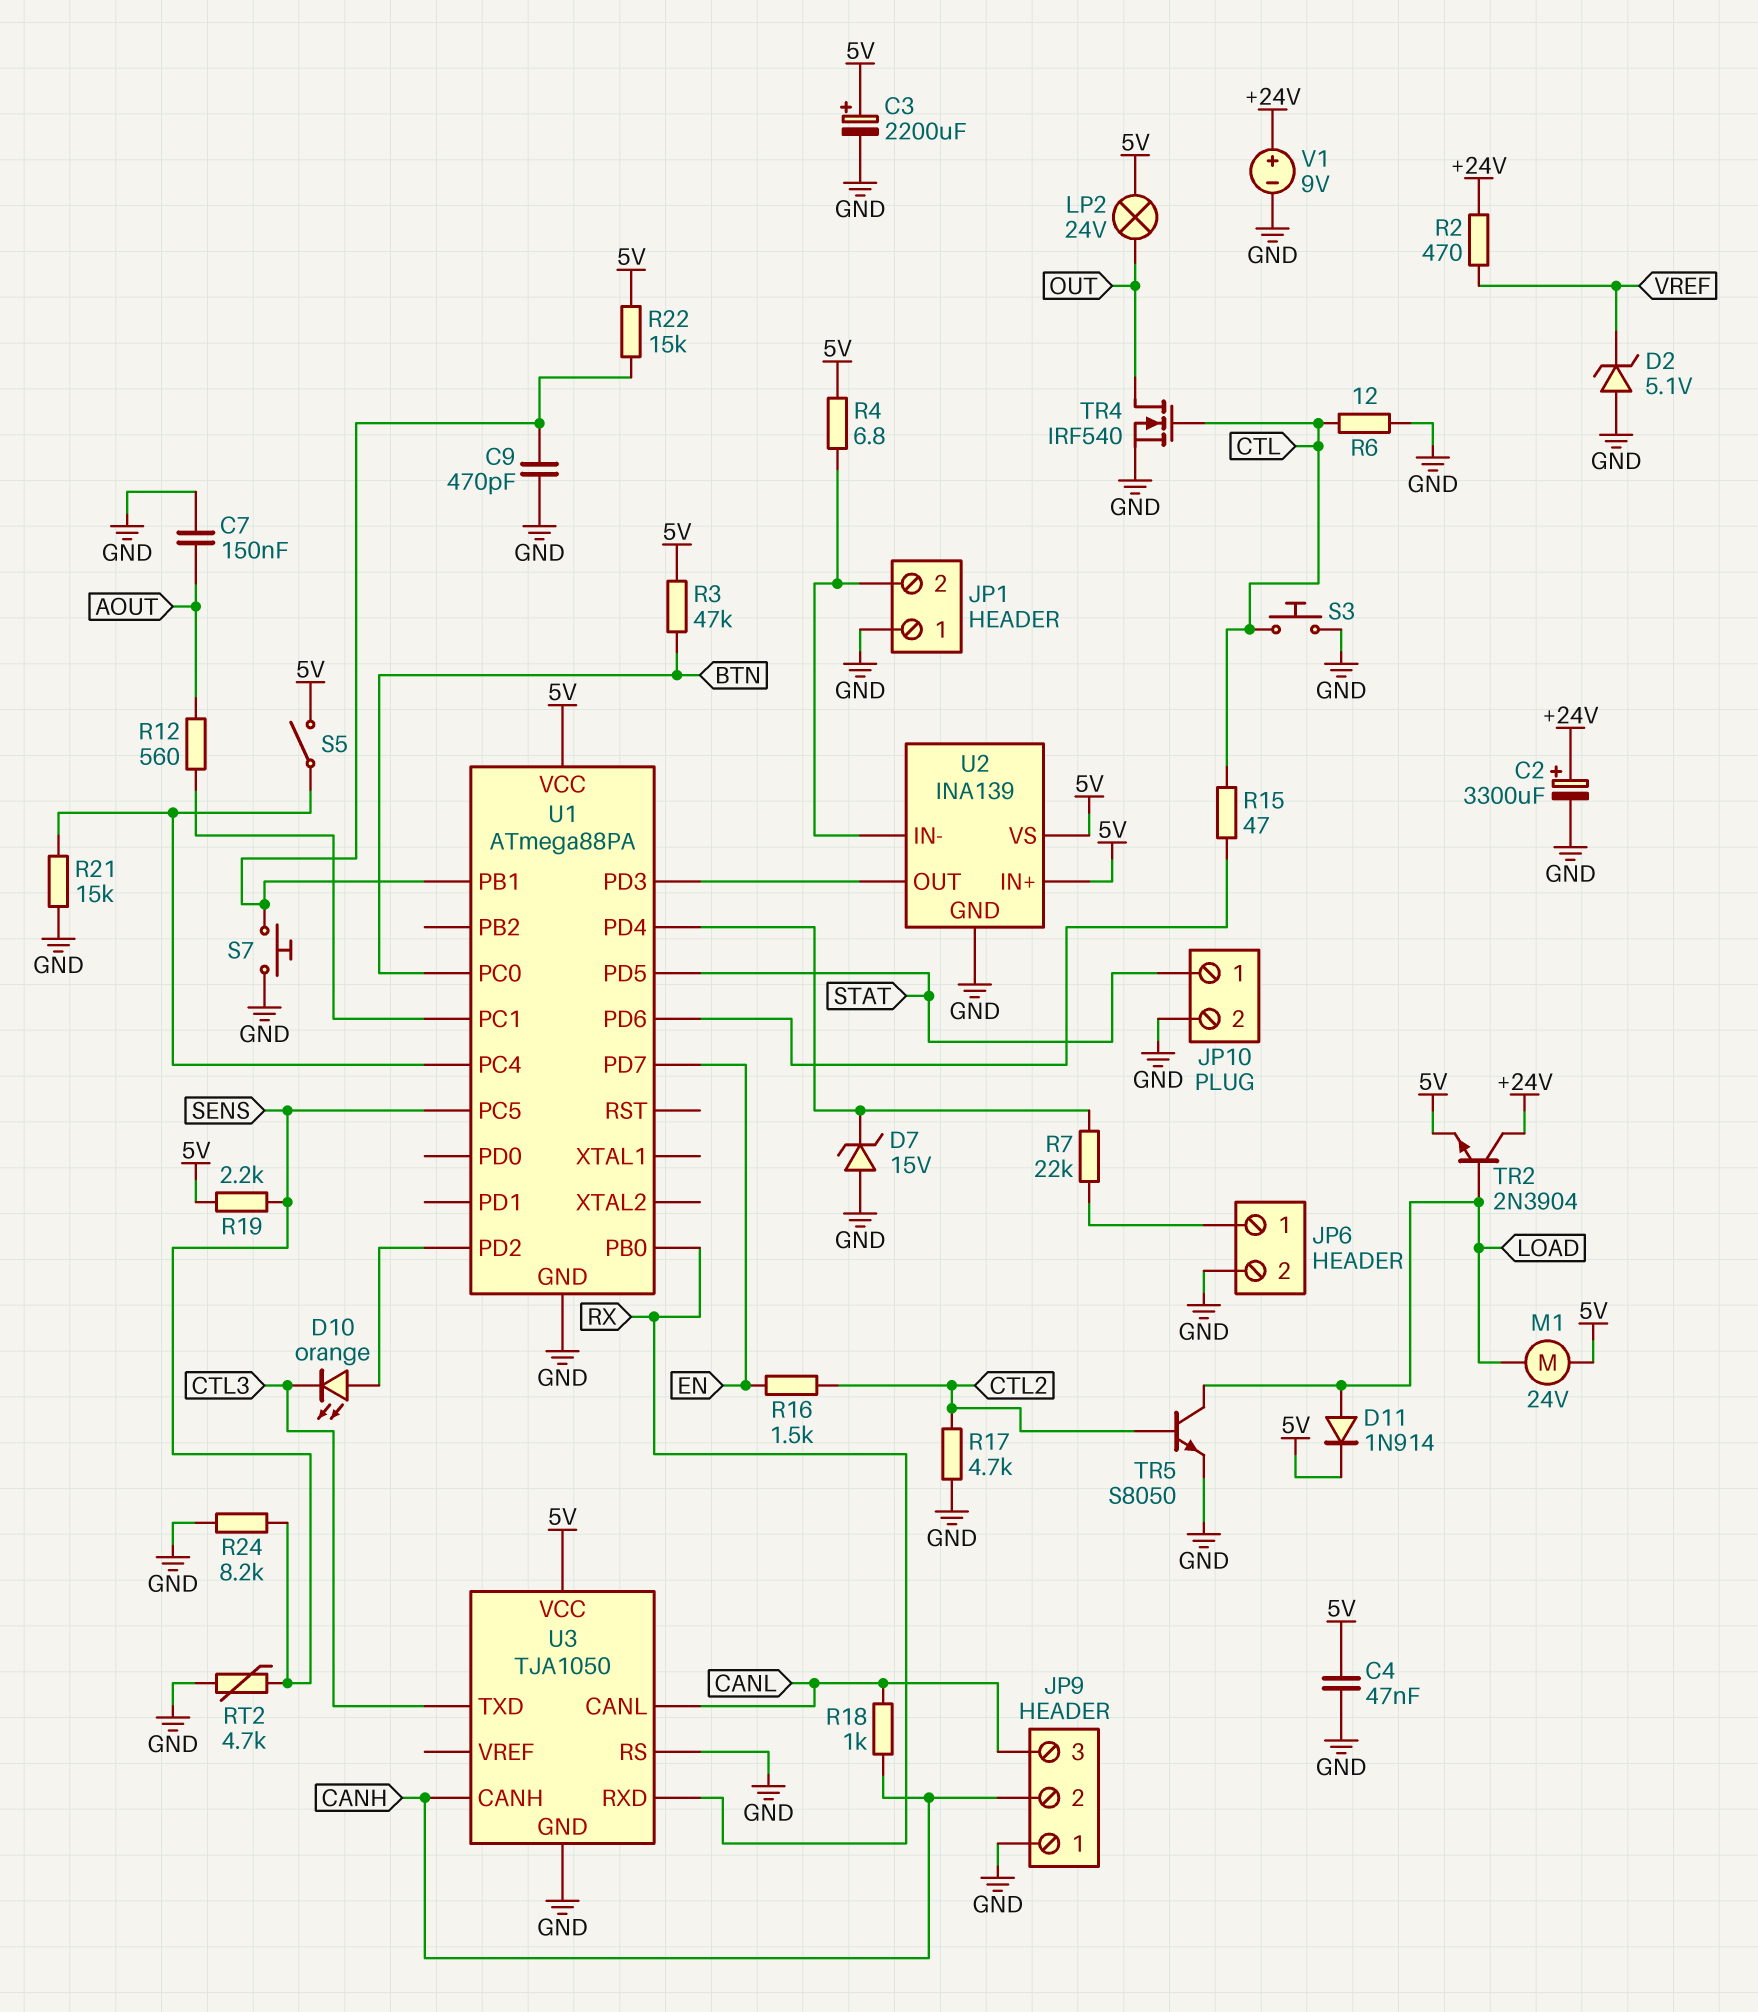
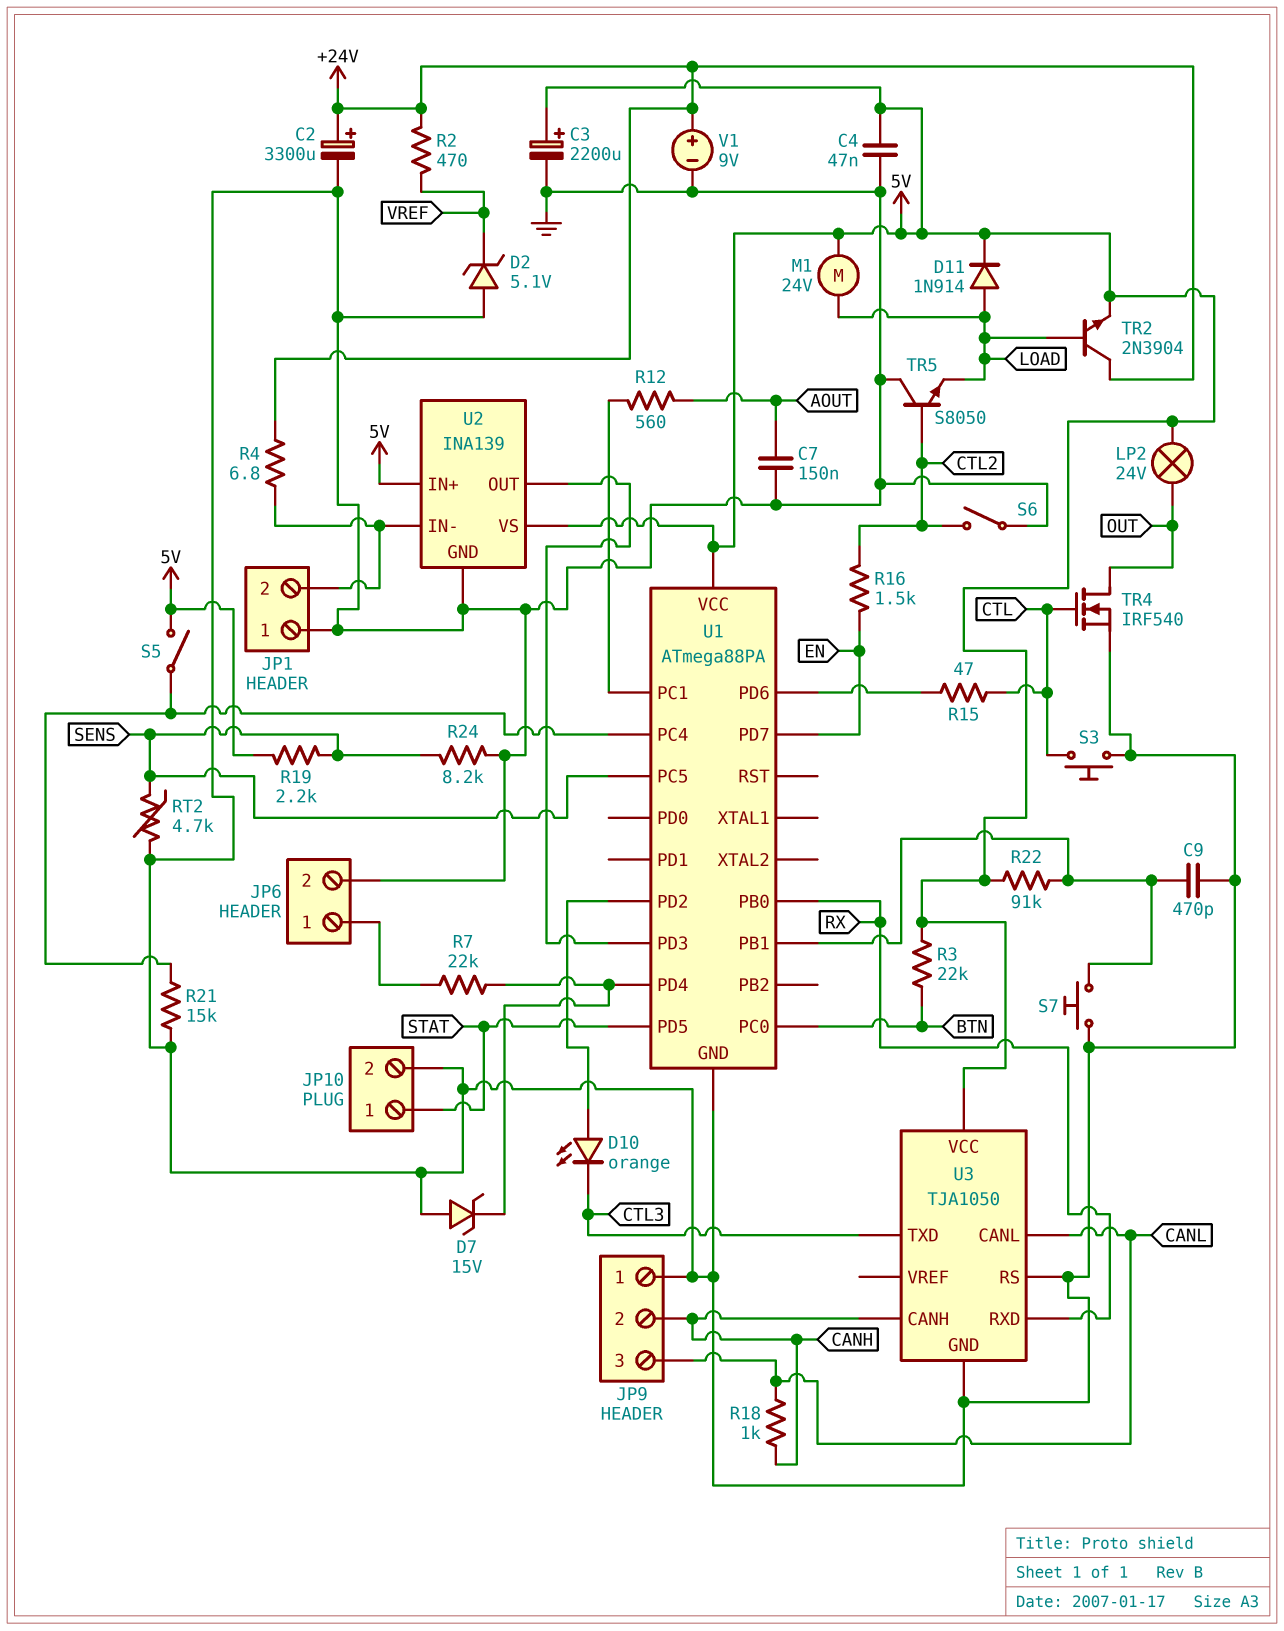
R3: 47k (5V, BTN) -> 22k (5V, BTN)
R4: 6.8 (5V, JP1/2) -> 6.8 (+24V, JP1/2)
R6: 12 (CTL, GND) -> none
R17: 4.7k (CTL2, GND) -> none
R22: 15k (5V, U1/PB1) -> 91k (5V, U1/PB1)
S6: none -> switch (CTL2, GND)
TR5: NPN S8050 (B CTL2, C LOAD, E GND) -> NPN S8050 (B CTL2, C GND, E LOAD)

